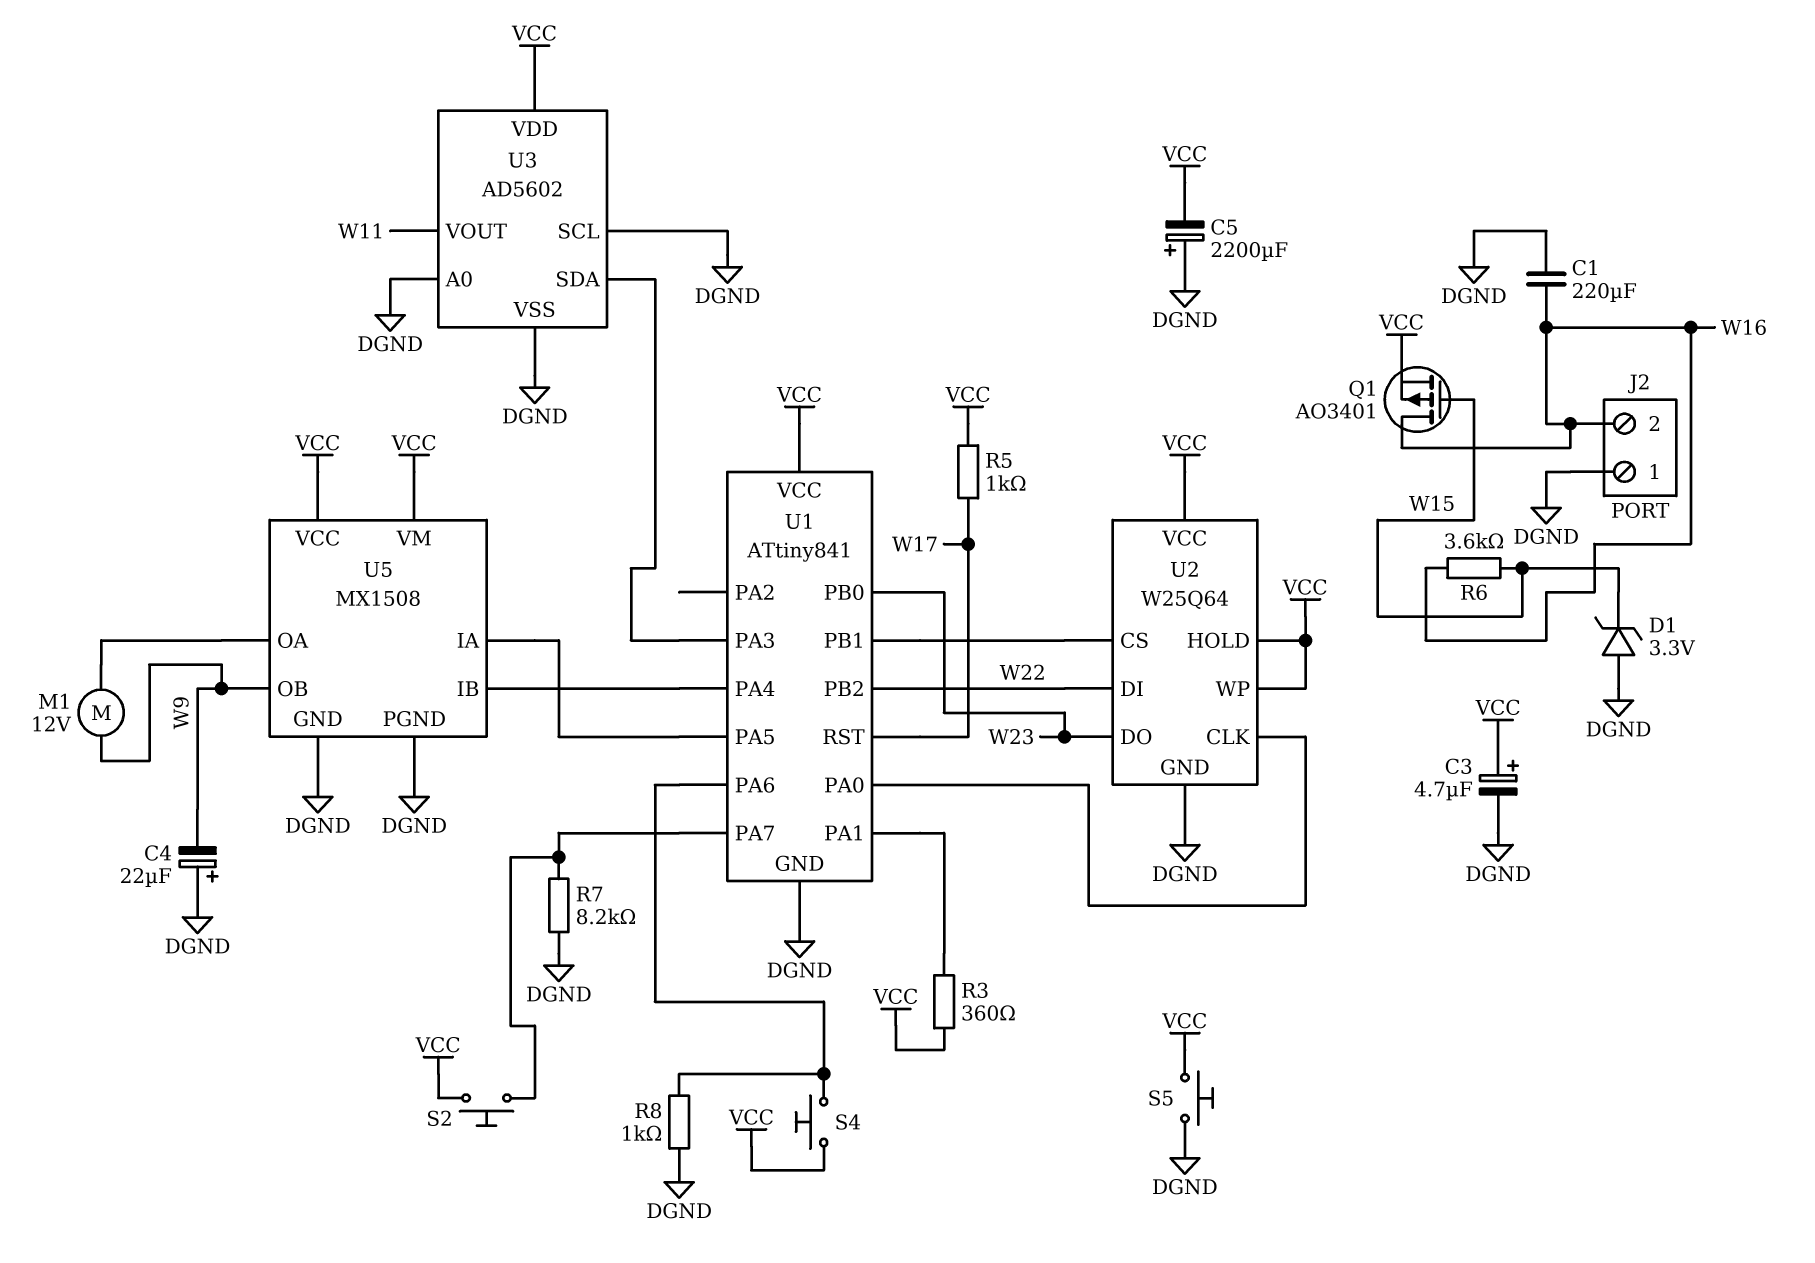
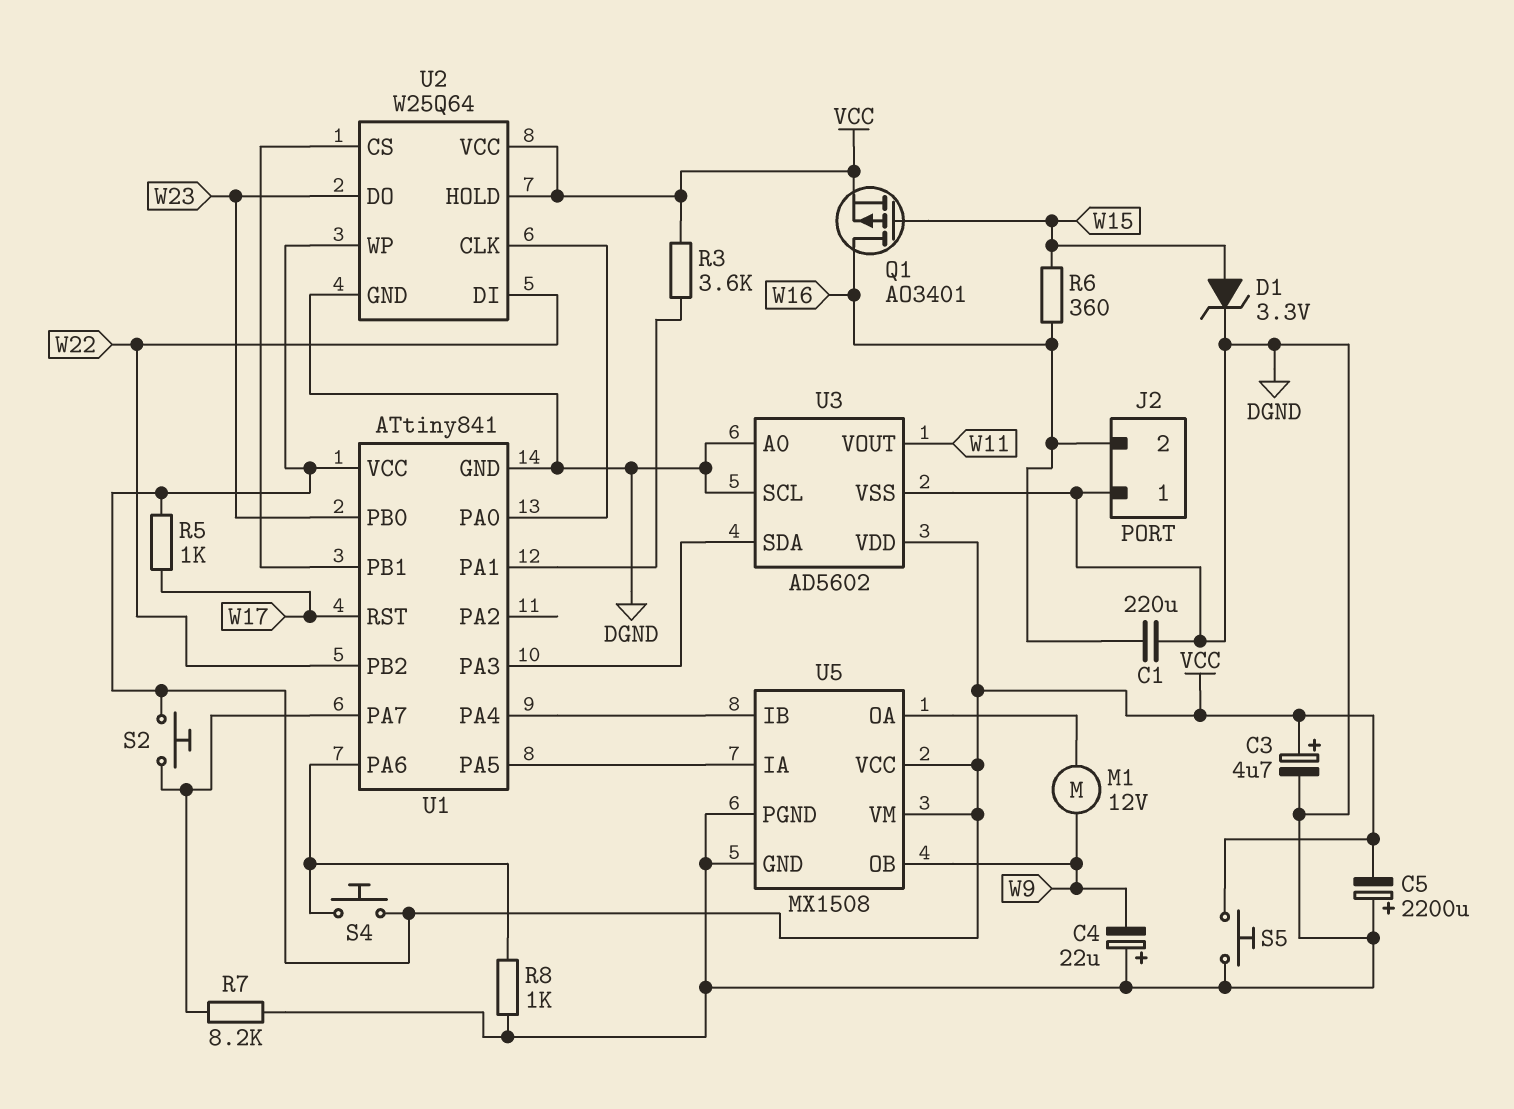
D1: zener 3.3V (A DGND, K W15) -> zener 3.3V (A W15, K DGND)
R3: 360 (U1/PA1, VCC) -> 3.6k (U1/PA1, VCC)
R6: 3.6k (W15, W16) -> 360 (W15, W16)

